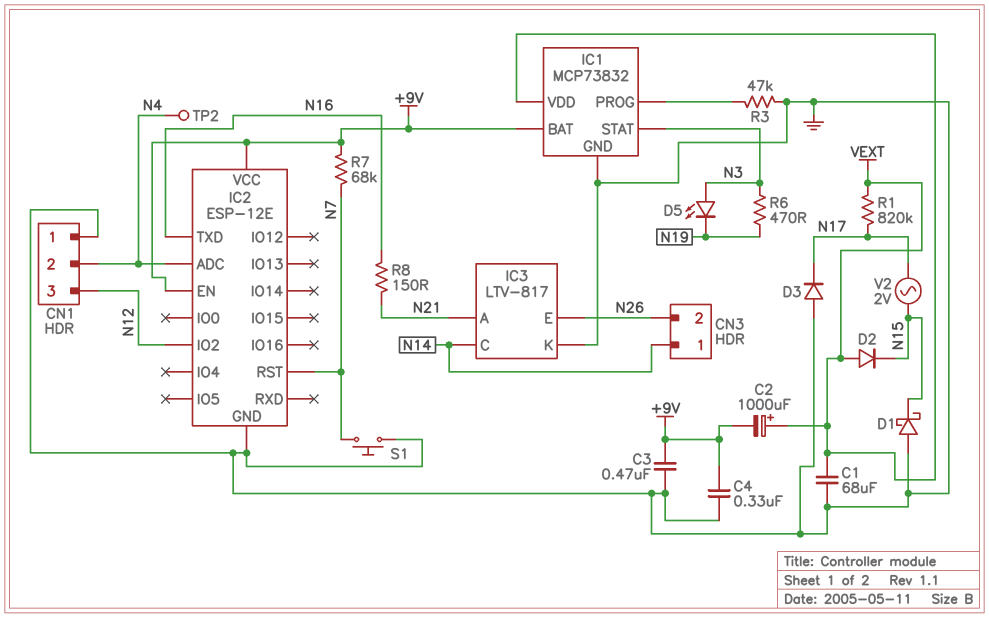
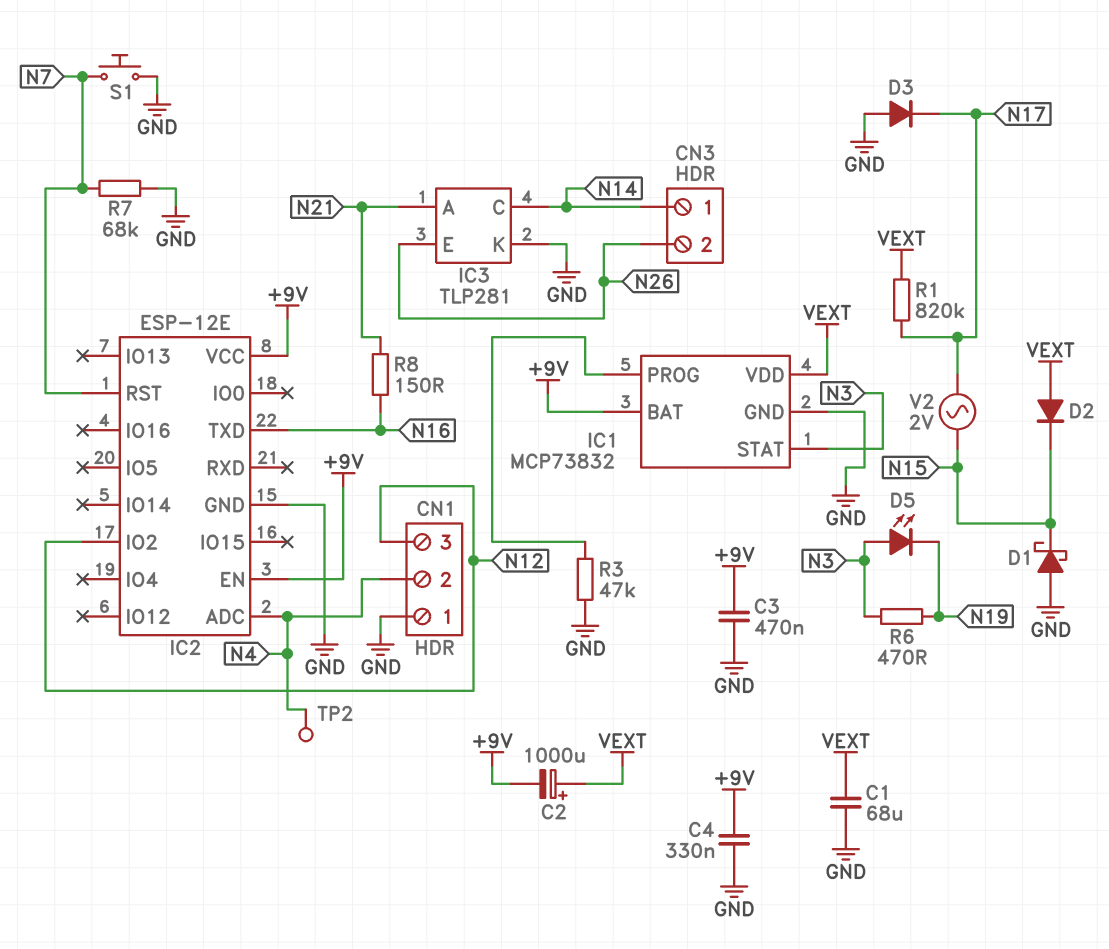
IC3: LTV-817 -> TLP281
R7: 68k (+9V, N7) -> 68k (GND, N7)

